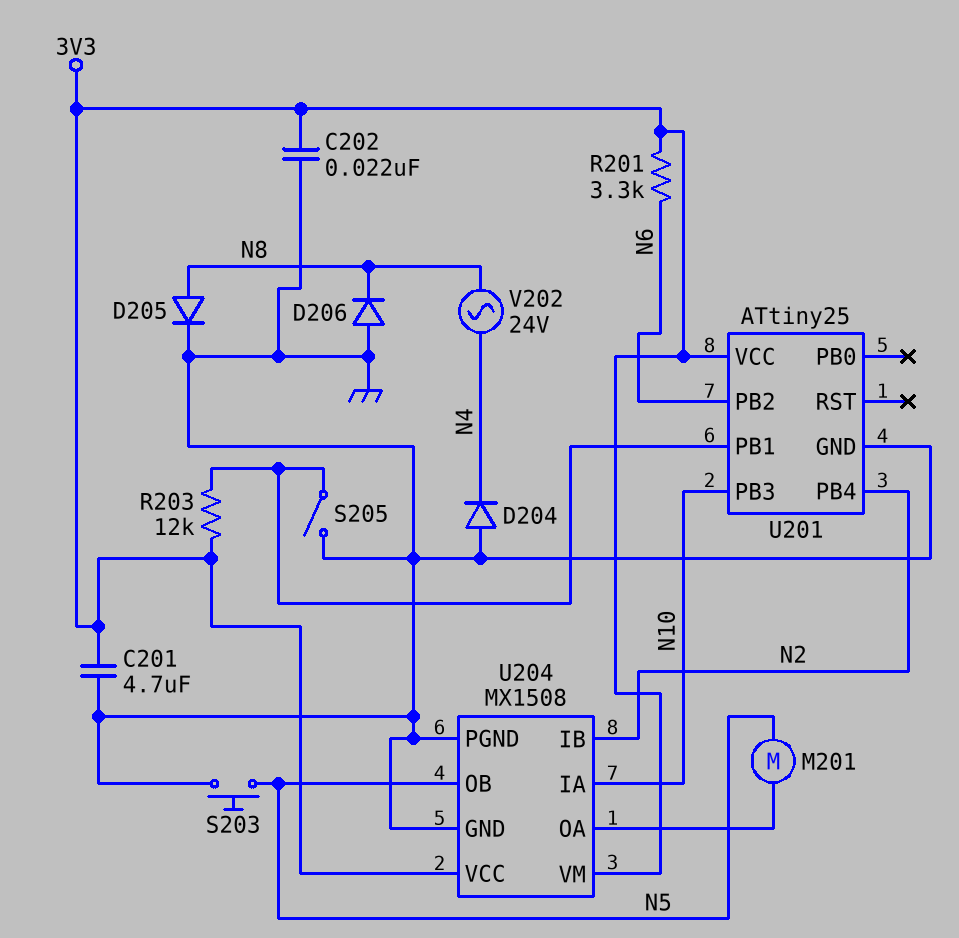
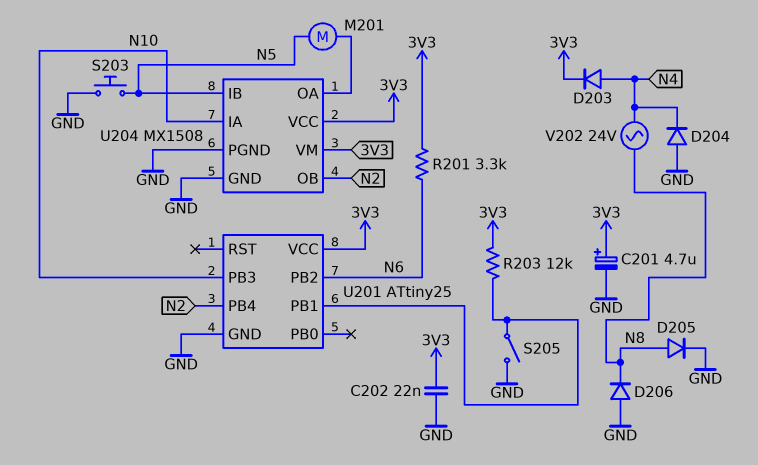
C201: 4.7uF (3V3, GND) -> 4.7uF (plus 3V3, minus GND)
D203: none -> diode (A N4, K 3V3)
U204 pin IB: N2 -> N5
U204 pin OB: N5 -> N2

